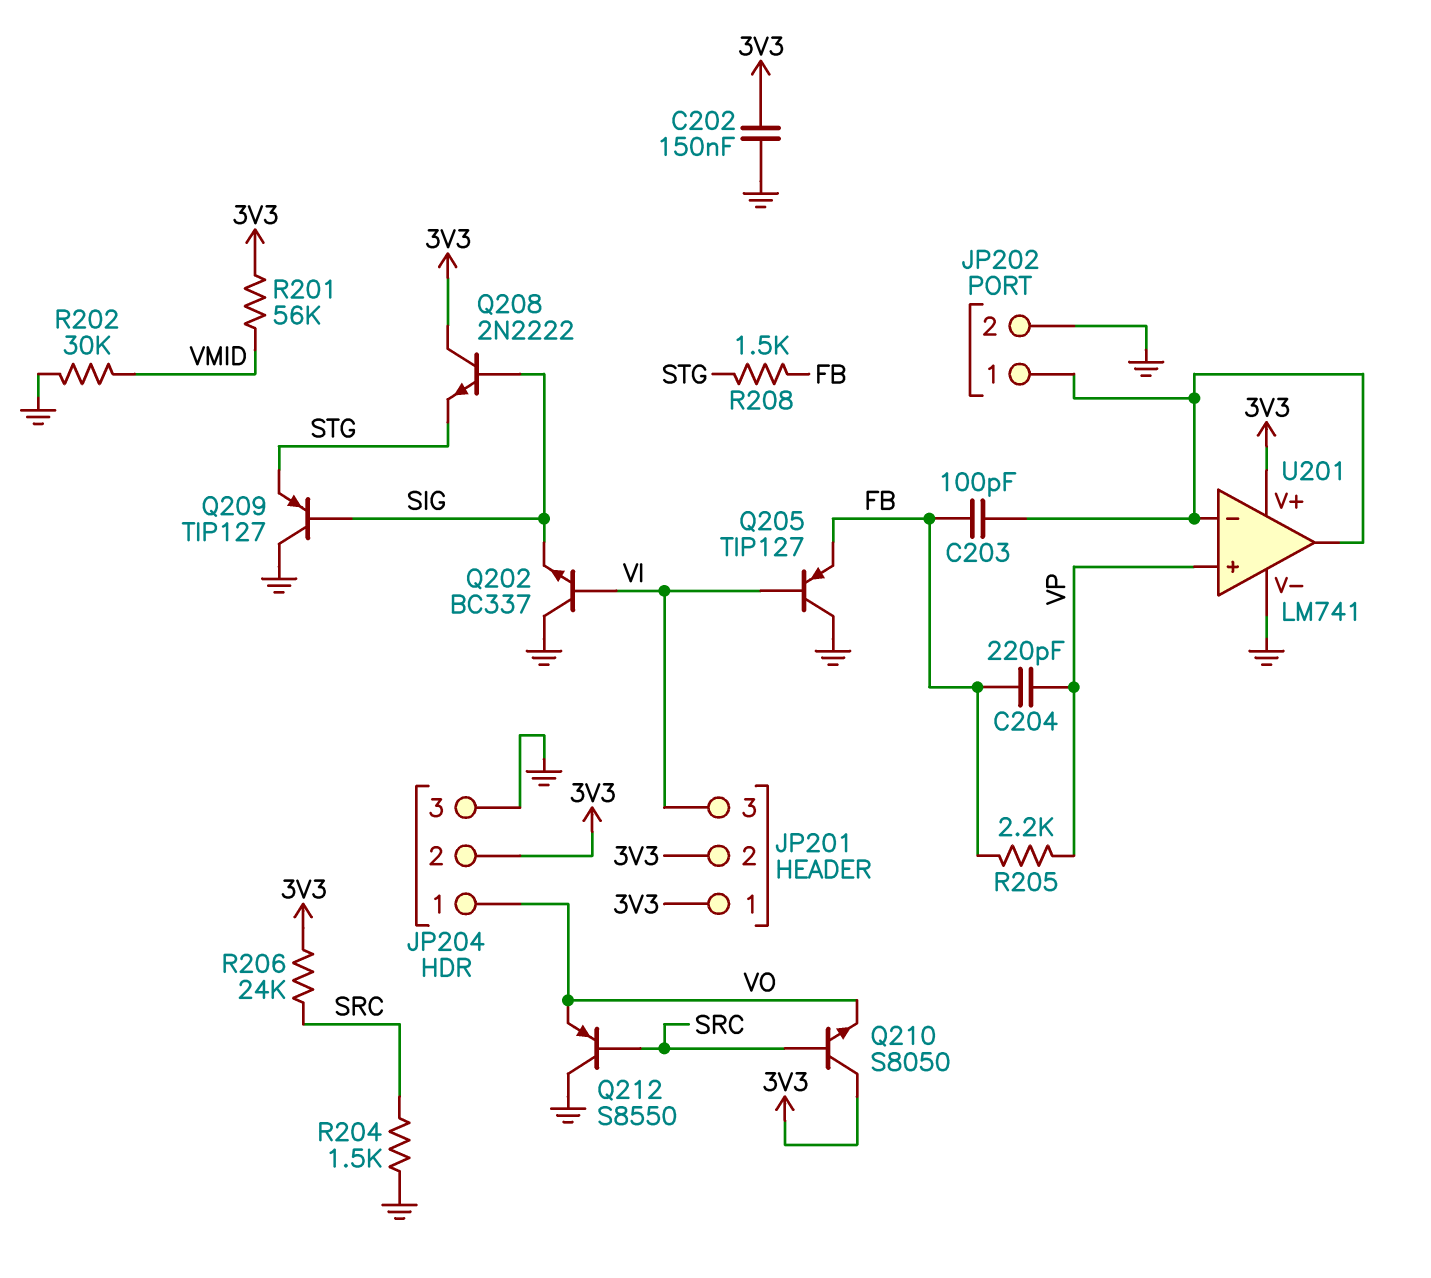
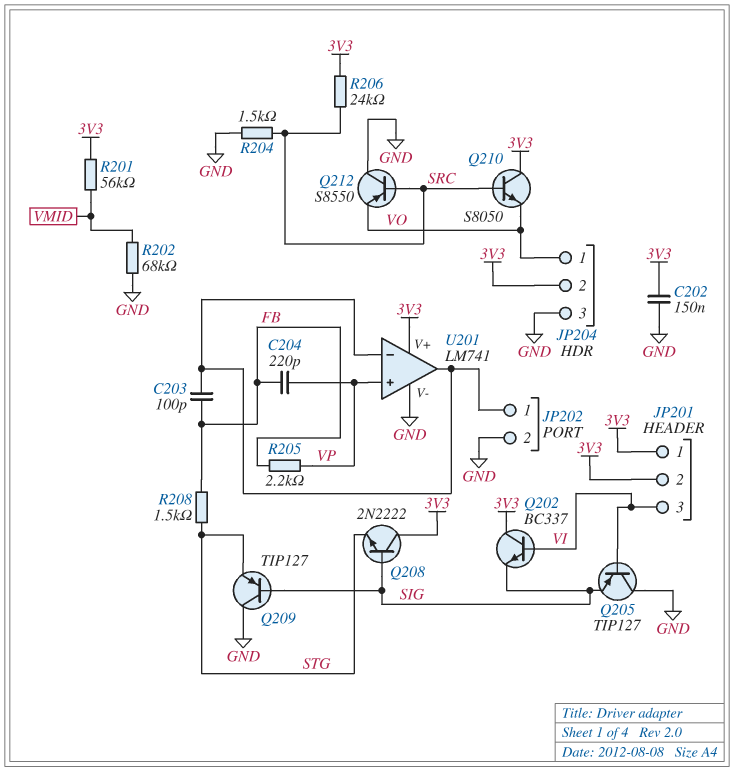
Q202: NPN BC337 (B VI, C GND, E SIG) -> NPN BC337 (B VI, C 3V3, E SIG)
Q205: PNP TIP127 (B VI, C GND, E FB) -> PNP TIP127 (B VI, C GND, E SIG)
R202: 30k (GND, VMID) -> 68k (GND, VMID)

